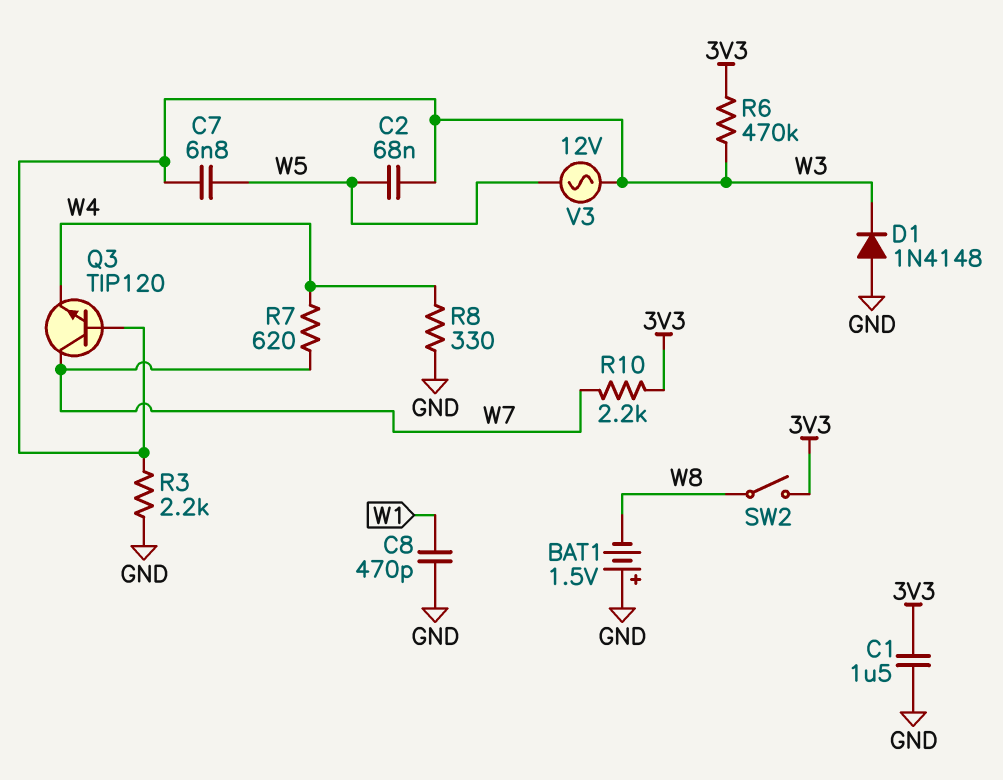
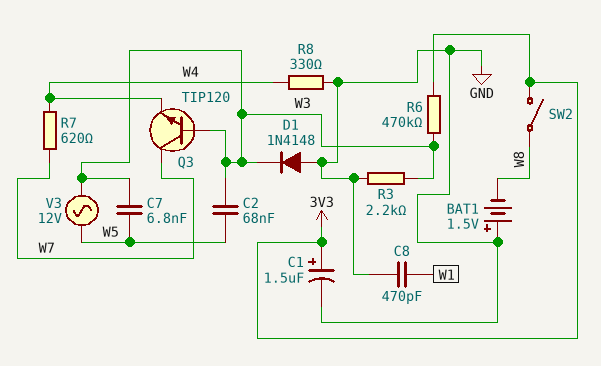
C1: 1.5uF (3V3, GND) -> 1.5uF (plus 3V3, minus GND)
R10: 2.2k (3V3, W7) -> none

